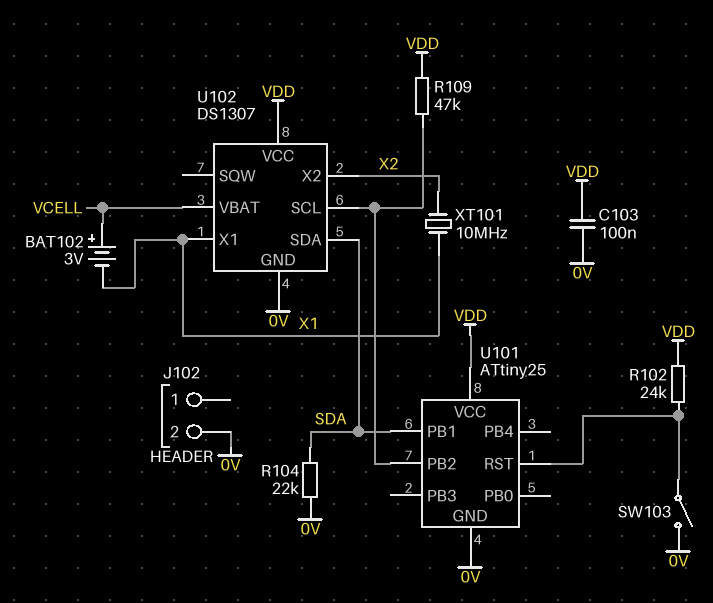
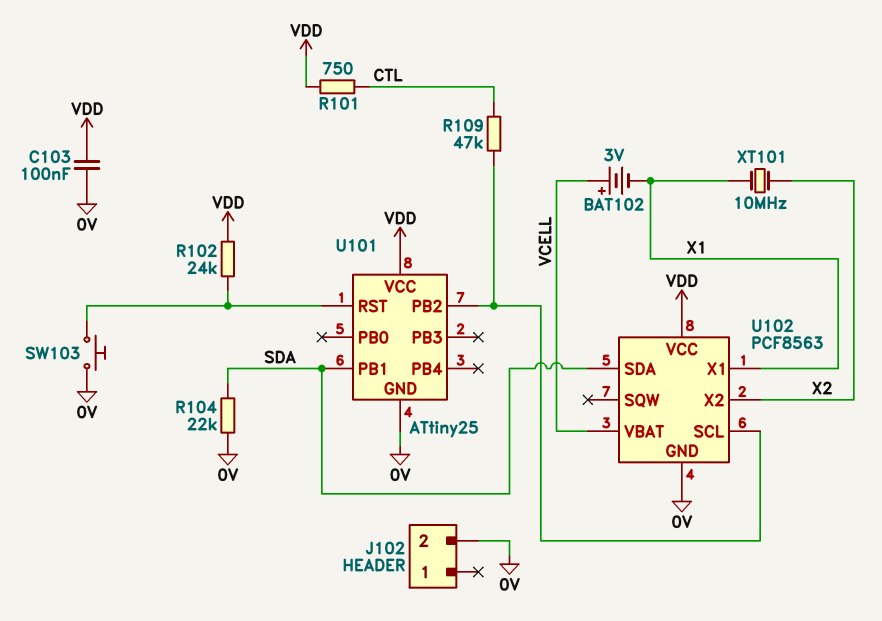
R101: none -> 750 (CTL, VDD)
R109: 47k (U101/PB2, VDD) -> 47k (CTL, U101/PB2)
SW103: switch (0V, U101/RST) -> button (0V, U101/RST)
U102: DS1307 -> PCF8563

